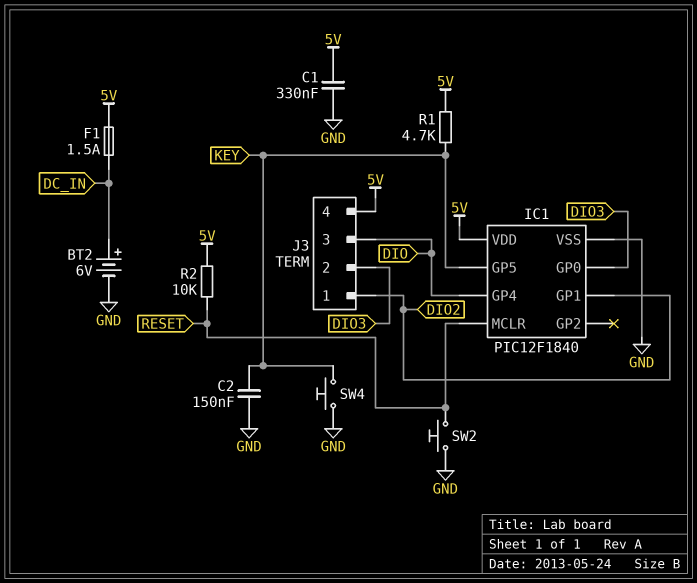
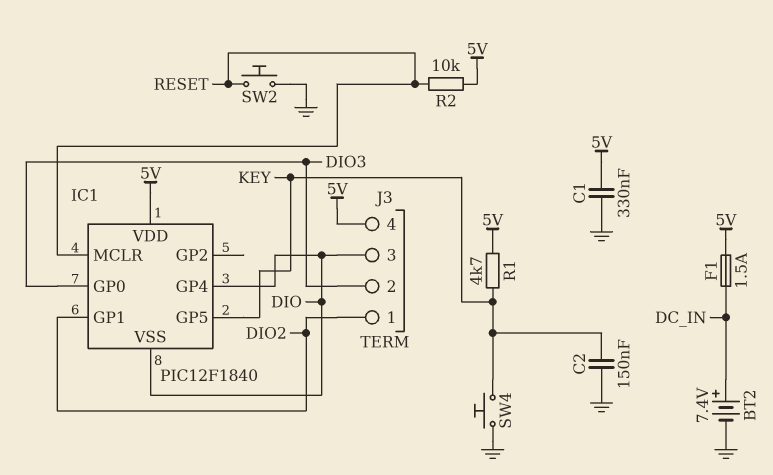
BT2: 6V (plus DC_IN, minus GND) -> 7.4V (plus DC_IN, minus GND)
IC1 pin VSS: GND -> DIO

